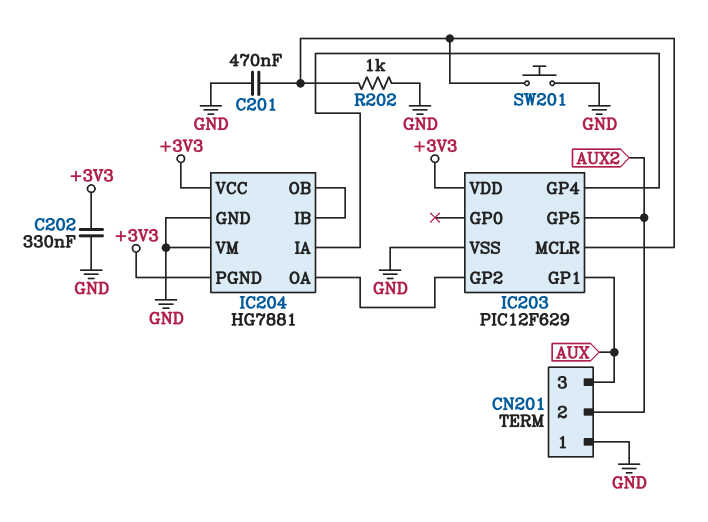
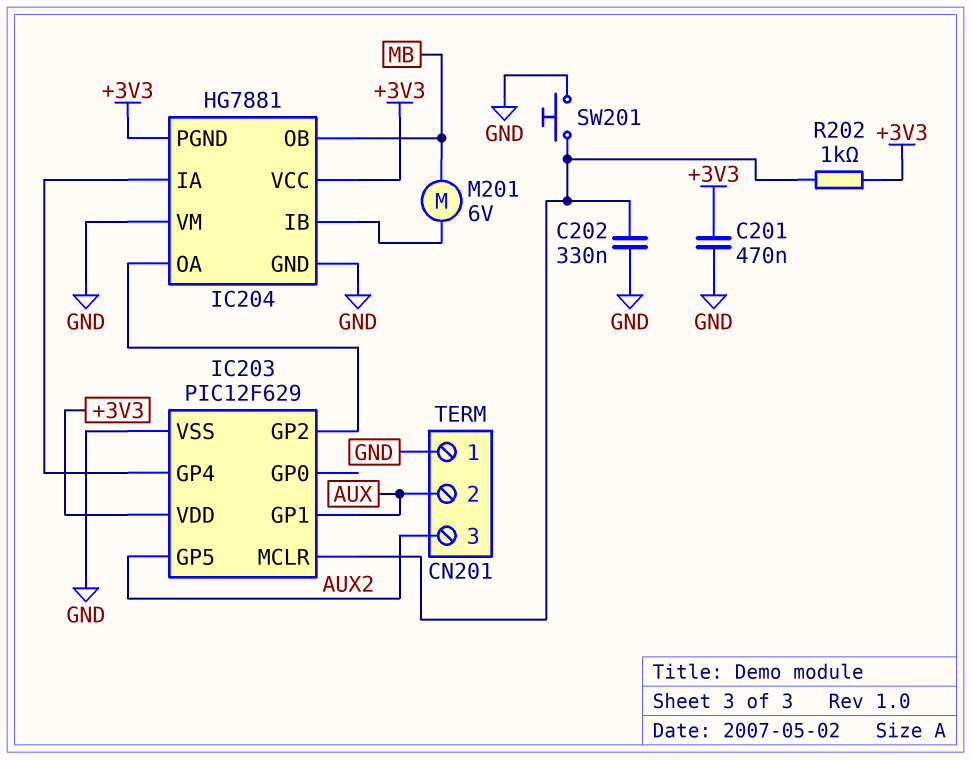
C201: 470nF (GND, IC203/MCLR) -> 470nF (+3V3, GND)
C202: 330nF (+3V3, GND) -> 330nF (GND, IC203/MCLR)
CN201 pin 2: AUX2 -> AUX
CN201 pin 3: AUX -> AUX2
IC204 pin OB: IC204/IB -> MB
M201: none -> motor 6V (IC204/IB, MB)
R202: 1k (GND, IC203/MCLR) -> 1k (+3V3, IC203/MCLR)

